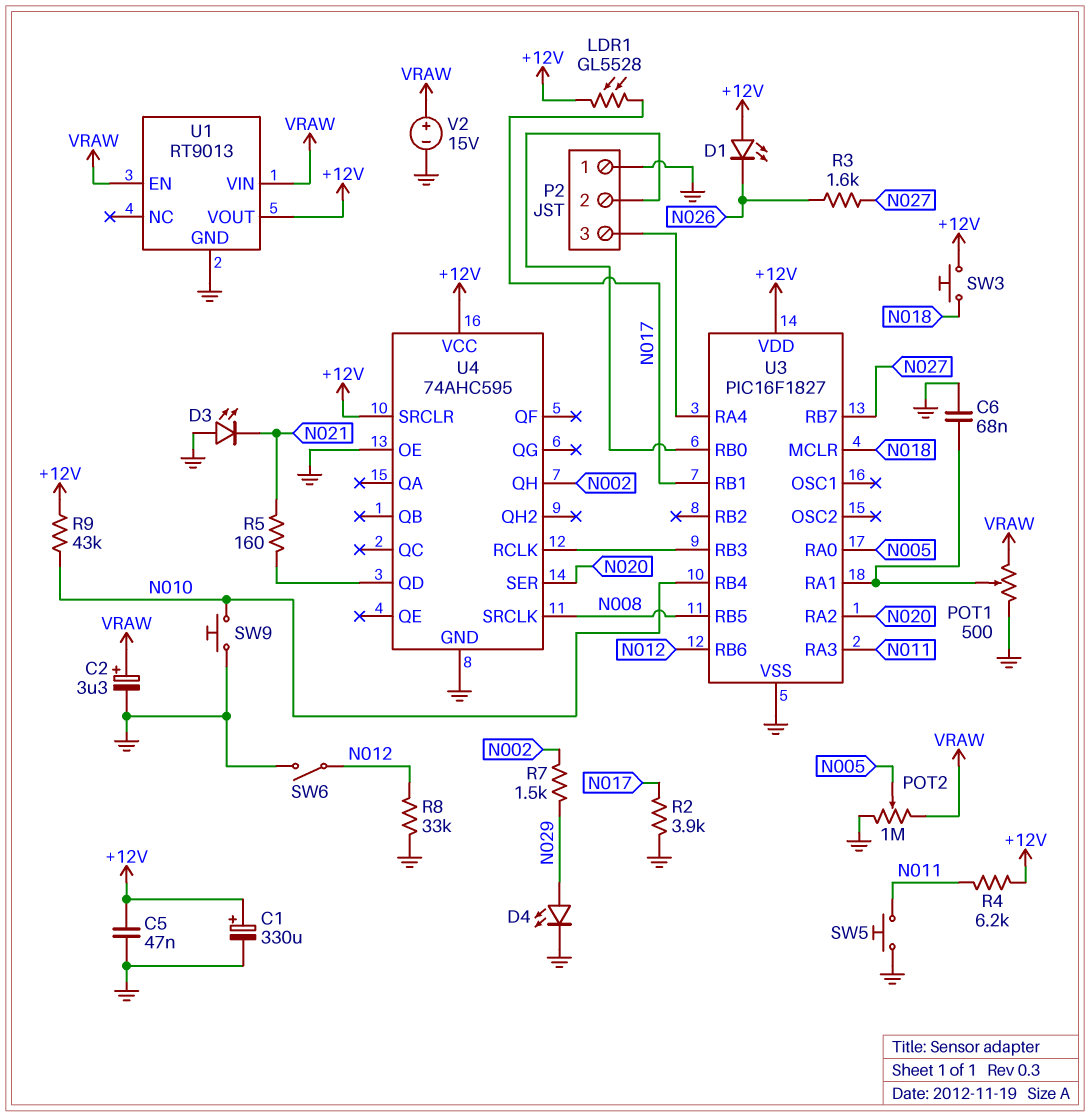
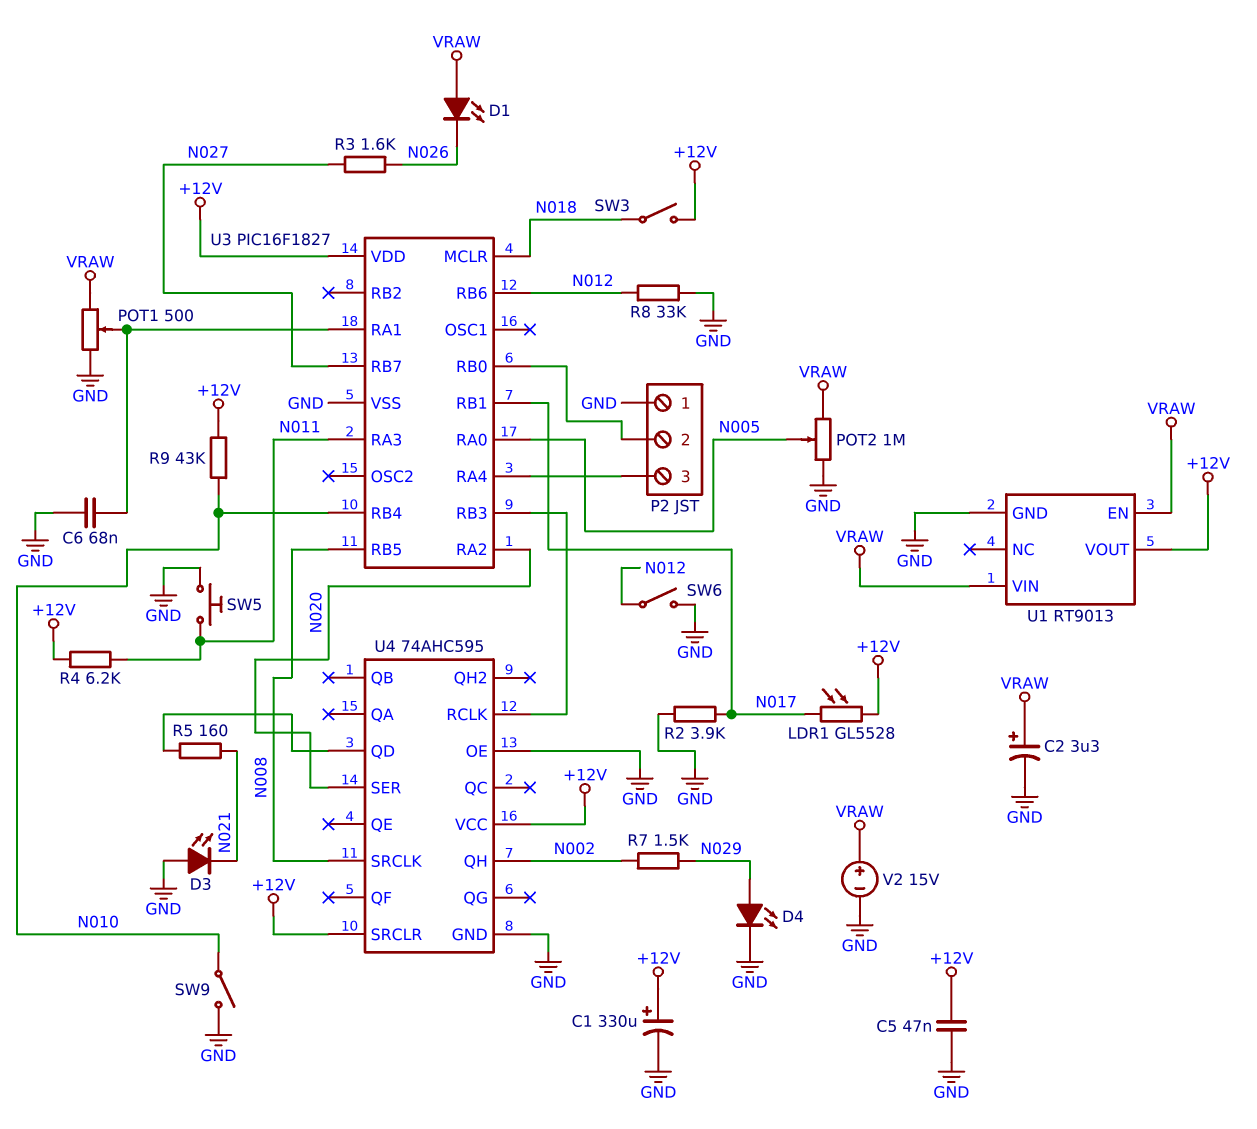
D1: LED (A +12V, K N026) -> LED (A VRAW, K N026)
SW3: button (+12V, N018) -> switch (+12V, N018)
SW9: button (GND, N010) -> switch (GND, N010)

